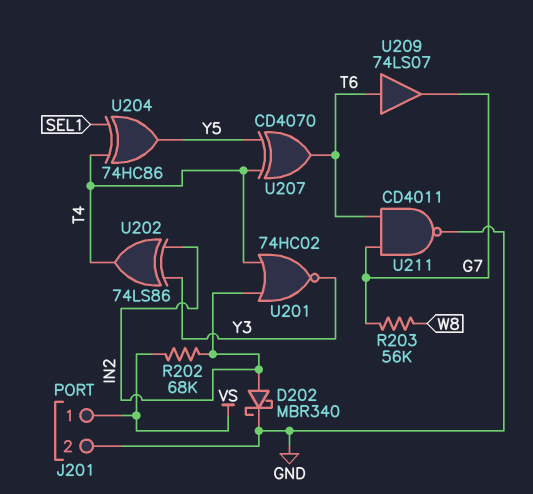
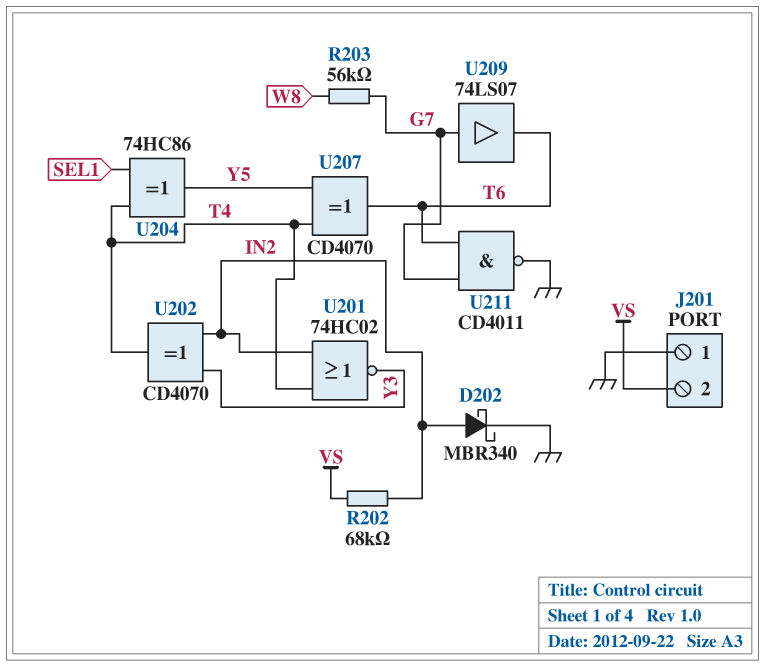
J201 pin 1: VS -> GND
J201 pin 2: GND -> VS
U202: XOR 74LS86 (in IN2, in Y3, out T4) -> XOR CD4070 (in IN2, in Y3, out T4)
U209: buffer 74LS07 (in T6, out G7) -> buffer 74LS07 (in G7, out T6)

